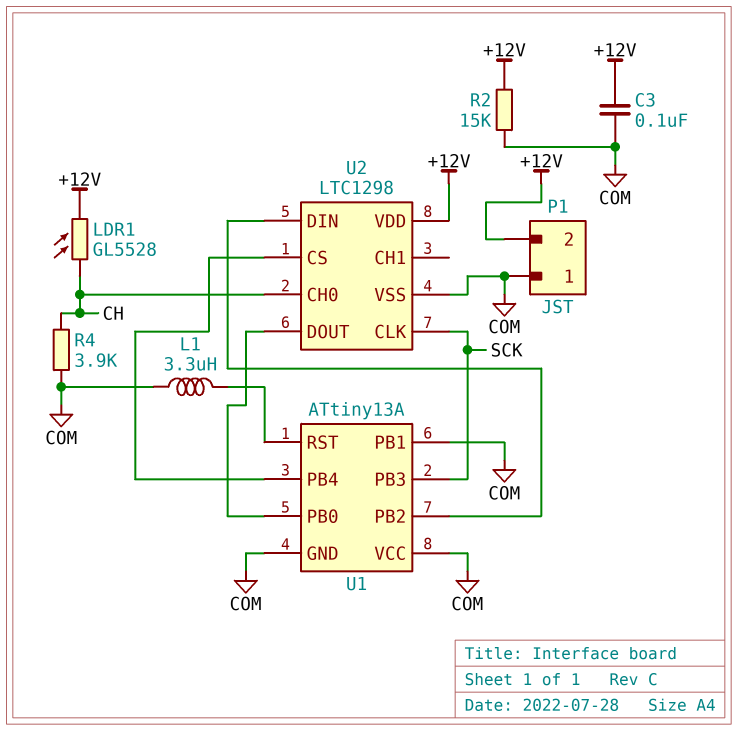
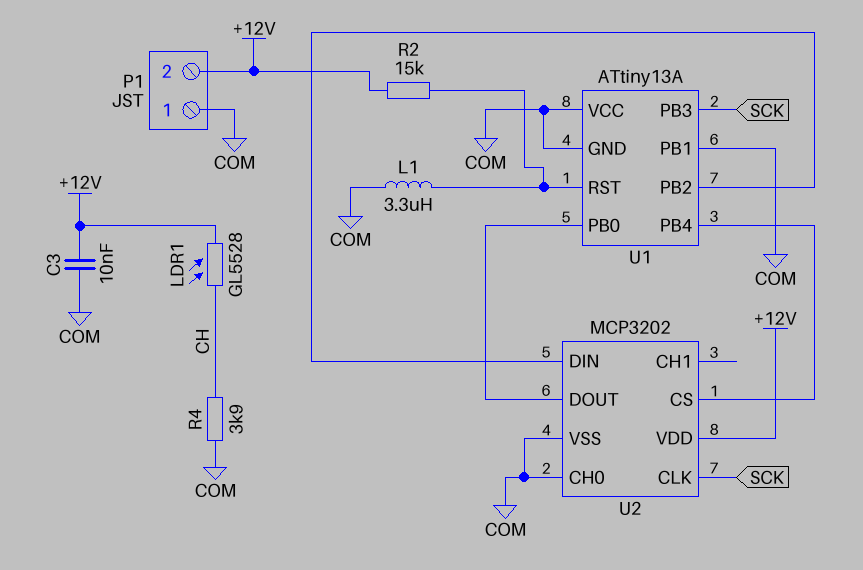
C3: 100nF (+12V, COM) -> 10nF (+12V, COM)
R2: 15k (+12V, COM) -> 15k (+12V, U1/RST)
U2: LTC1298 -> MCP3202
U2 pin CH0: CH -> COM

